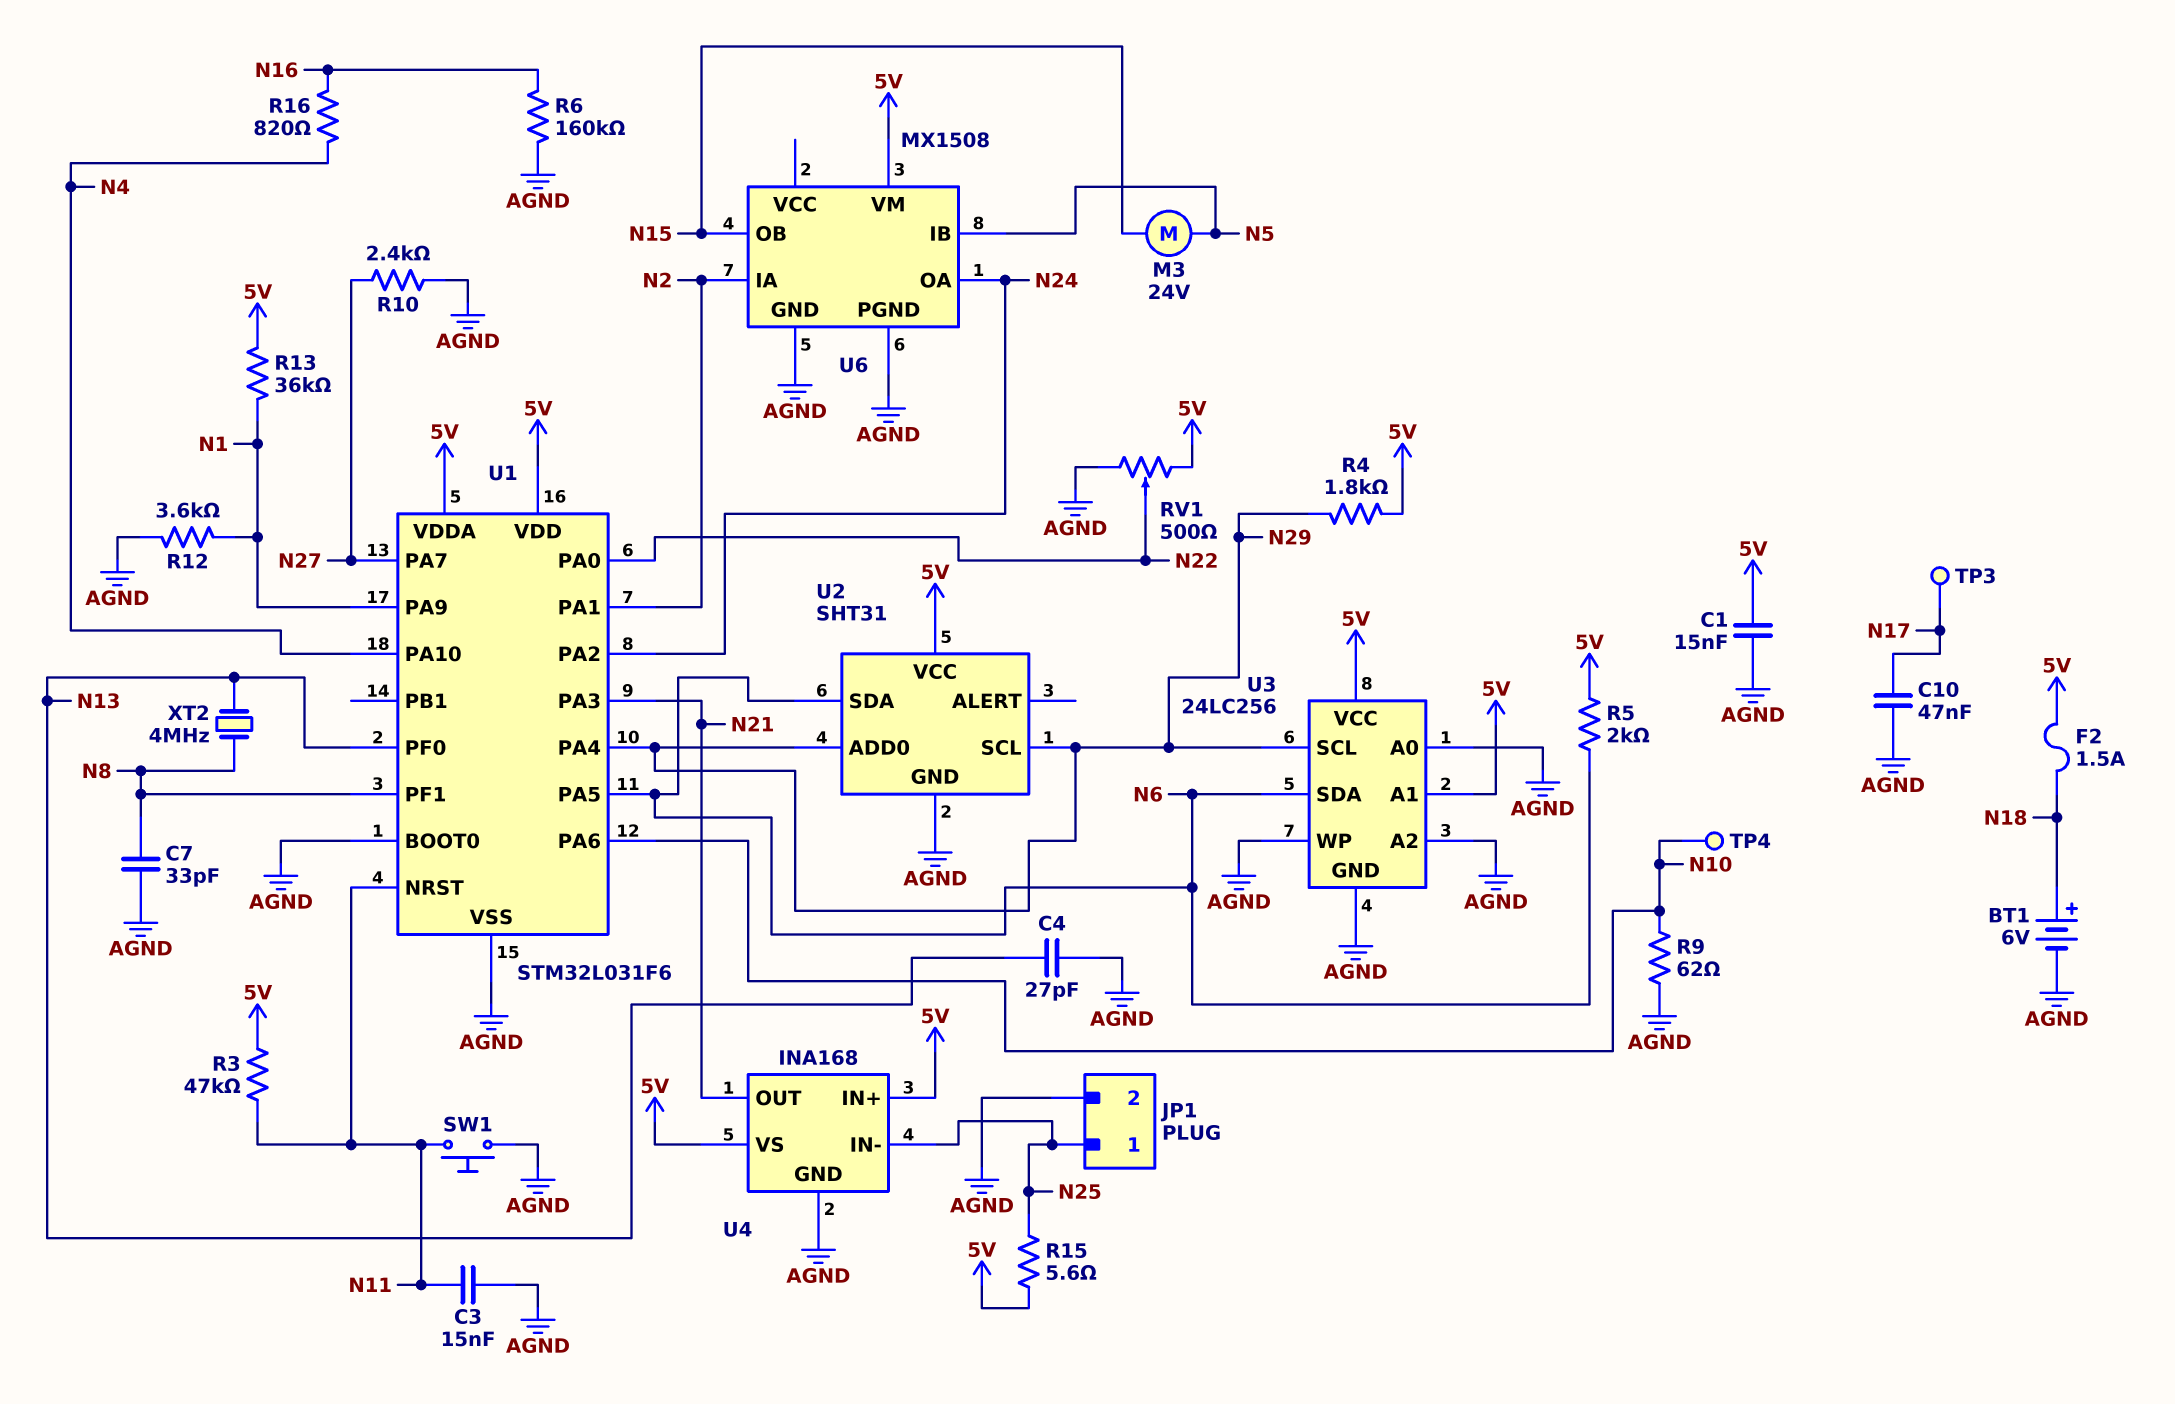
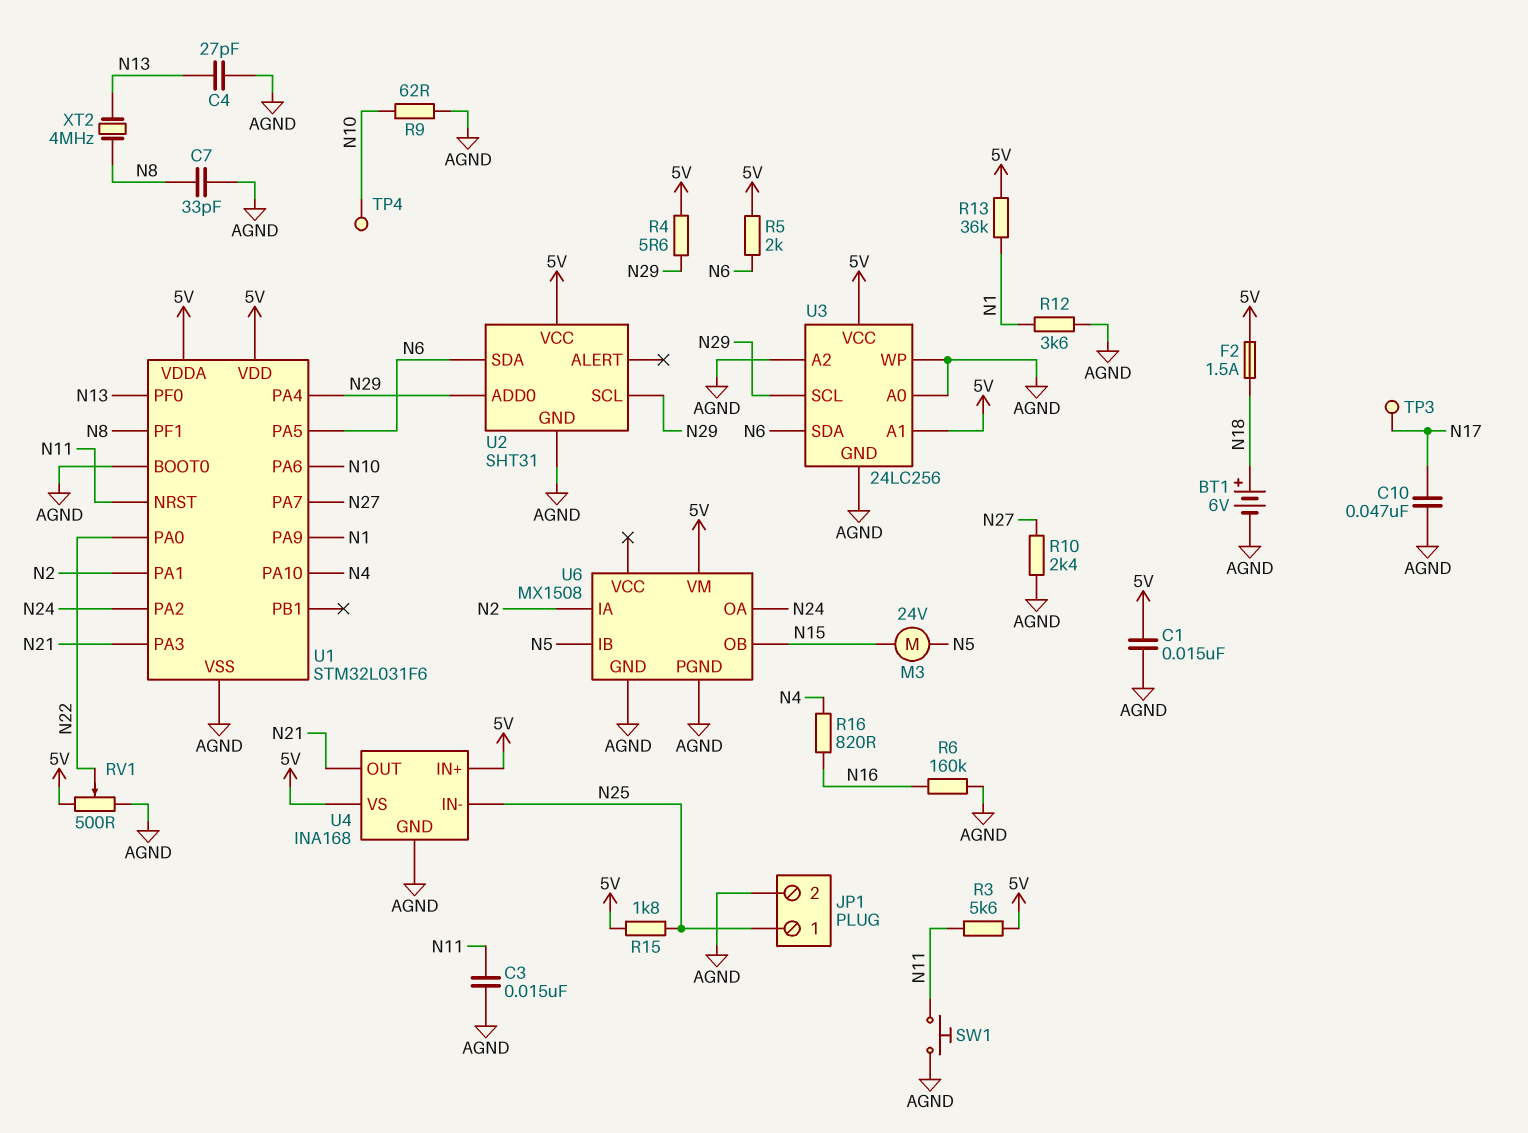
R3: 47k (5V, N11) -> 5.6k (5V, N11)
R4: 1.8k (5V, N29) -> 5.6 (5V, N29)
R15: 5.6 (5V, N25) -> 1.8k (5V, N25)

